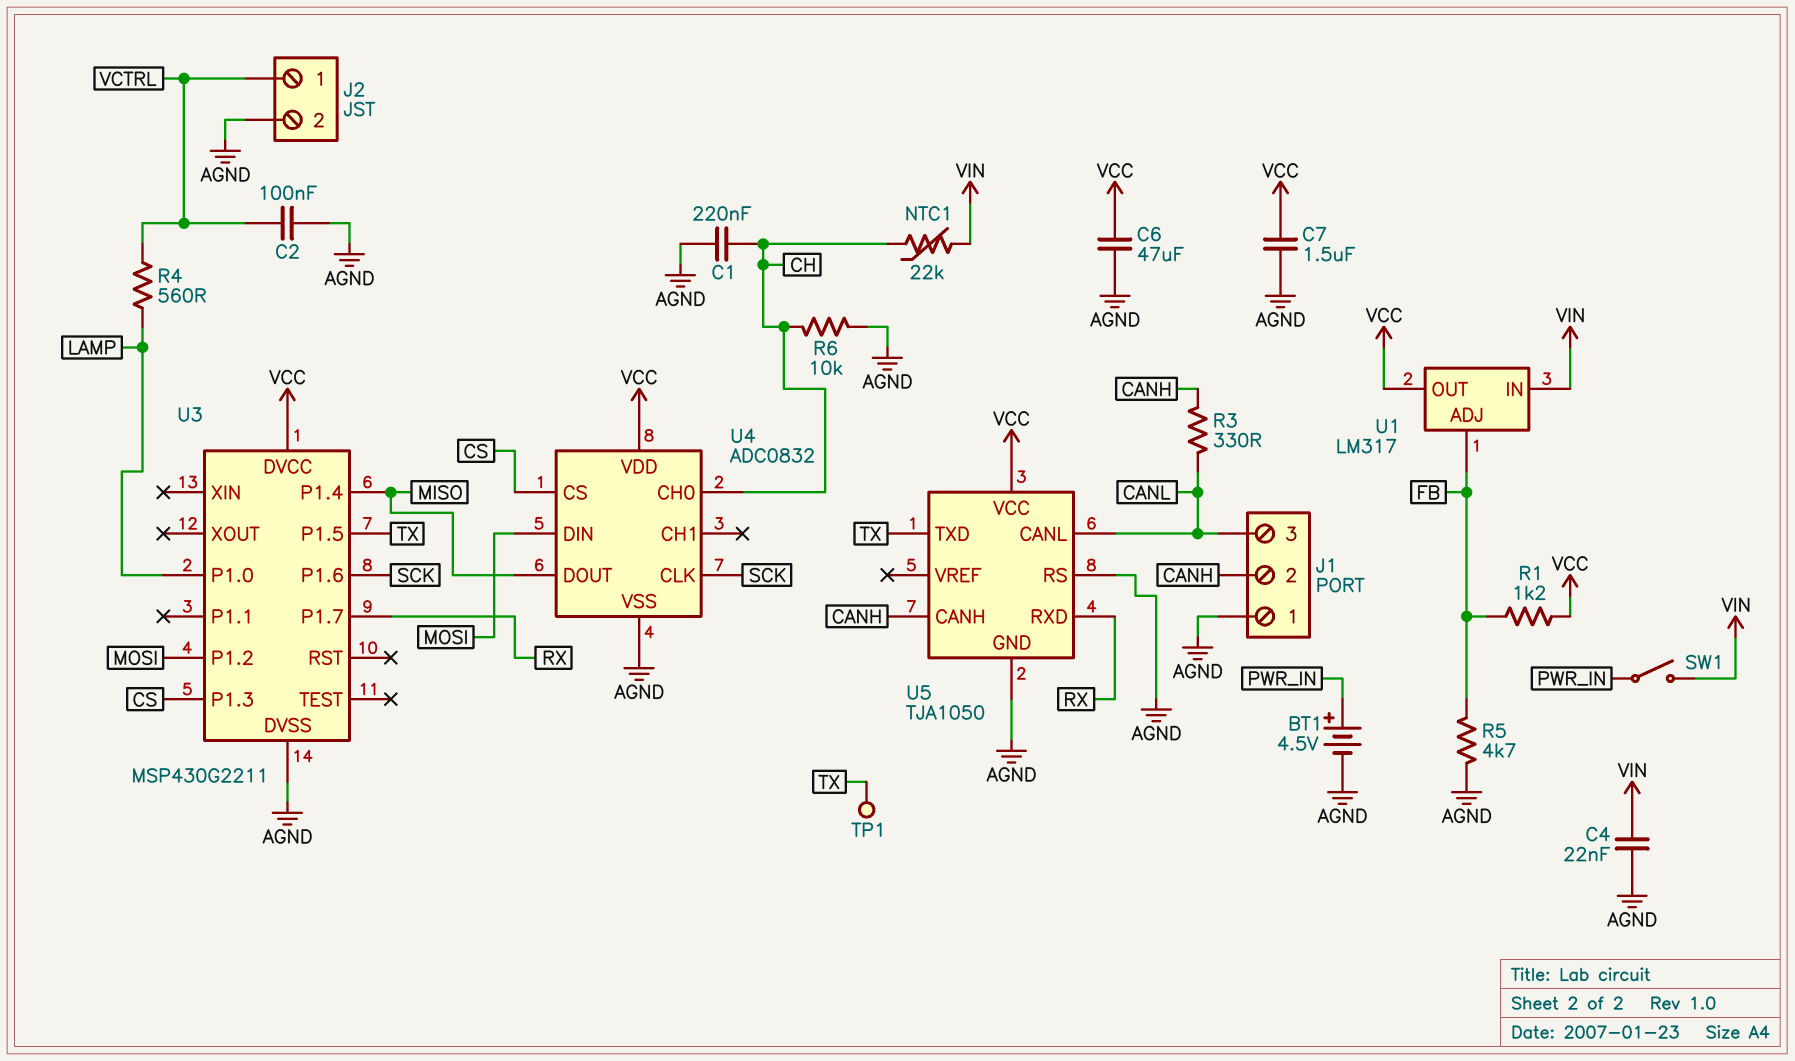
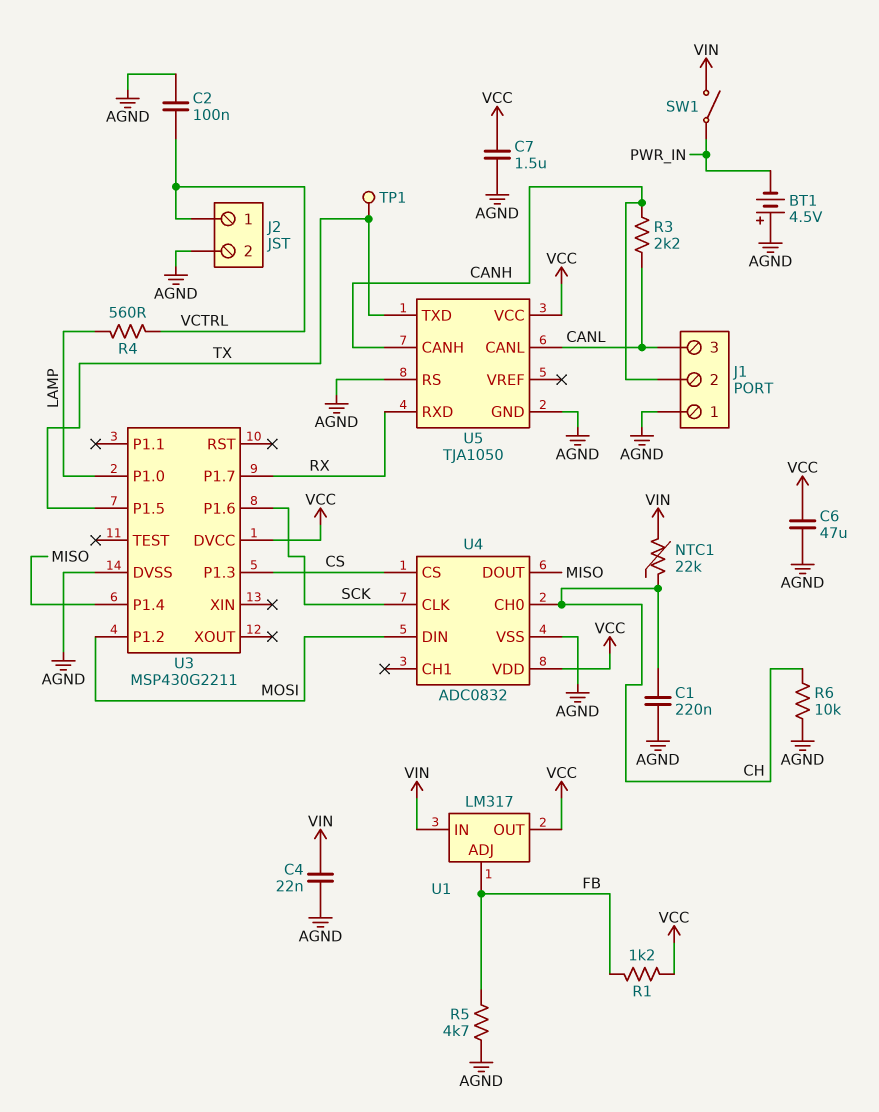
BT1: 4.5V (plus PWR_IN, minus AGND) -> 4.5V (plus AGND, minus PWR_IN)
R3: 330 (CANH, CANL) -> 2.2k (CANH, CANL)

